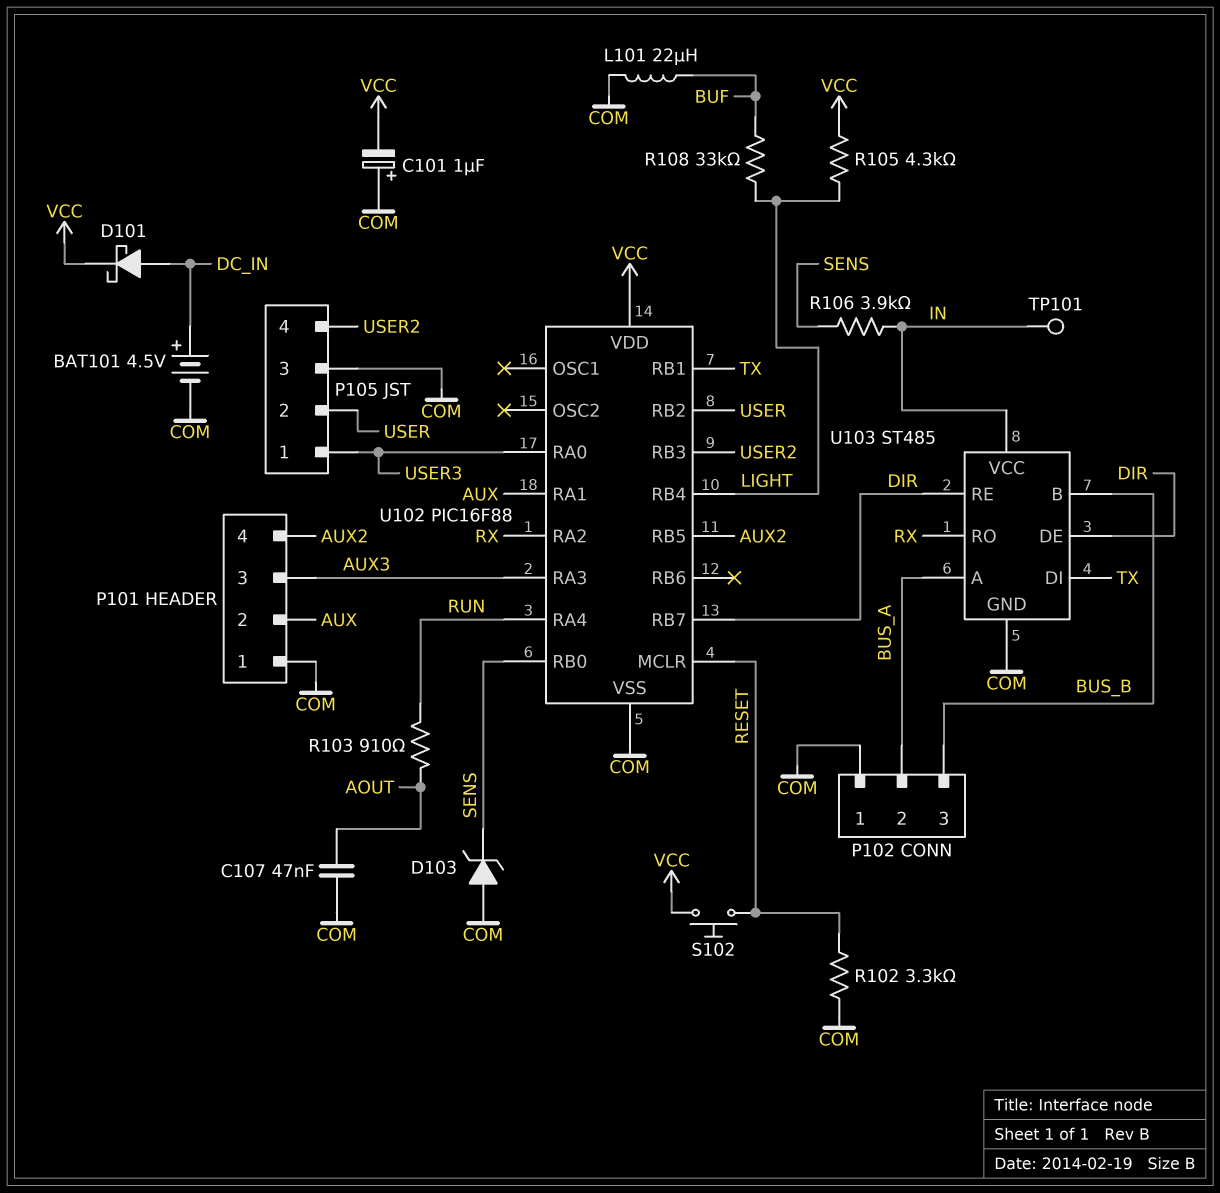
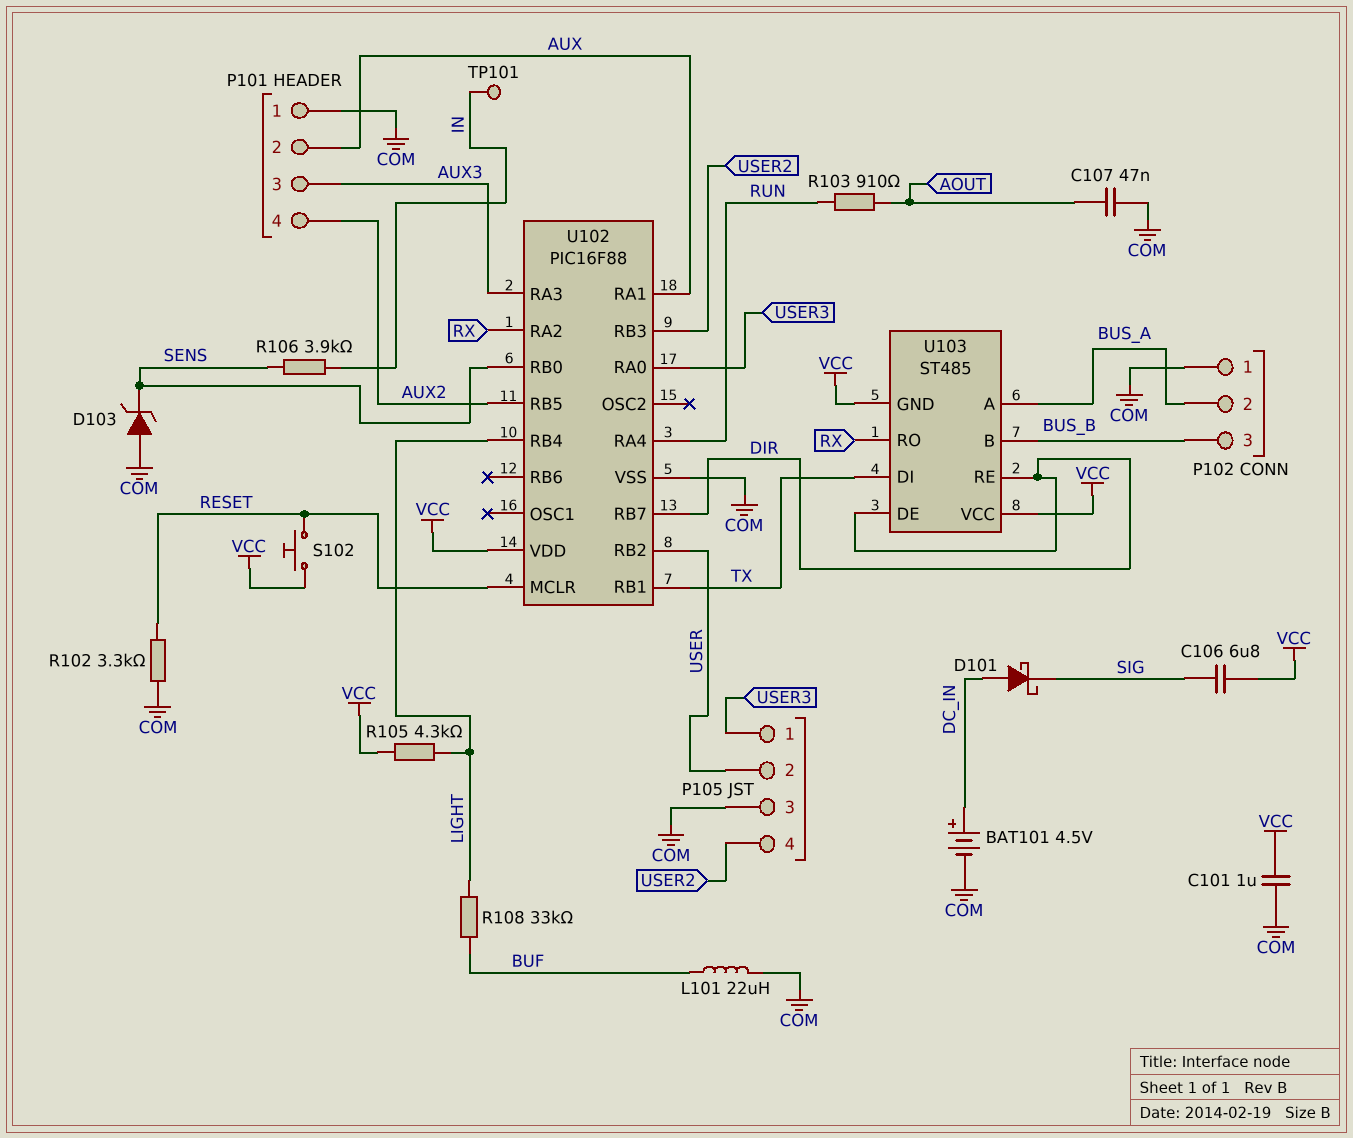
C101: 1uF (plus COM, minus VCC) -> 1uF (COM, VCC)
C106: none -> 6.8uF (SIG, VCC)
D101: schottky (A DC_IN, K VCC) -> schottky (A DC_IN, K SIG)
U103 pin GND: COM -> VCC
U103 pin VCC: IN -> VCC

